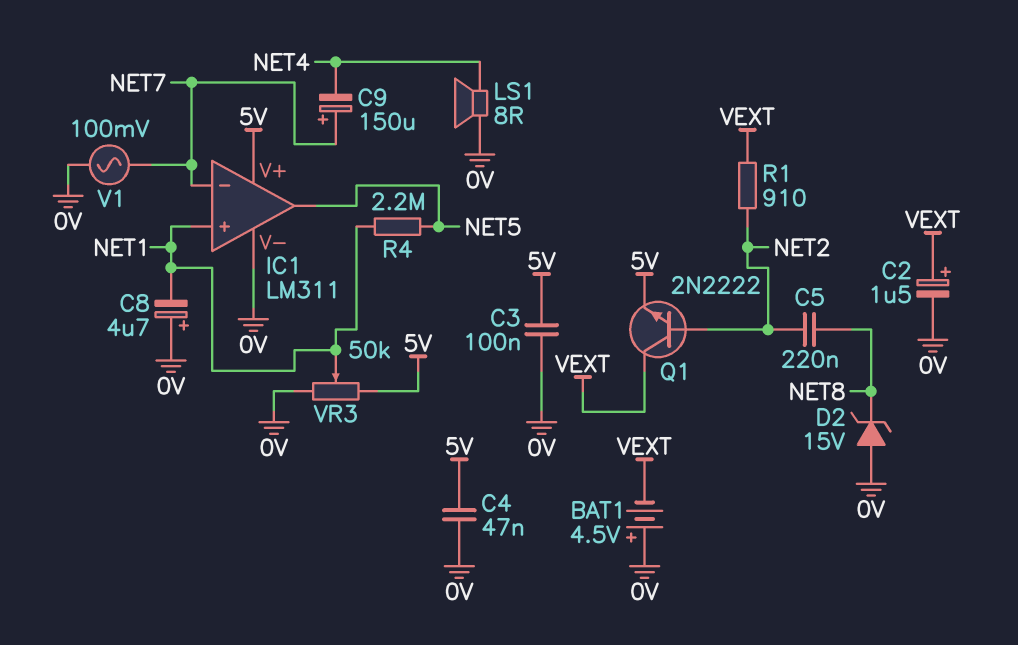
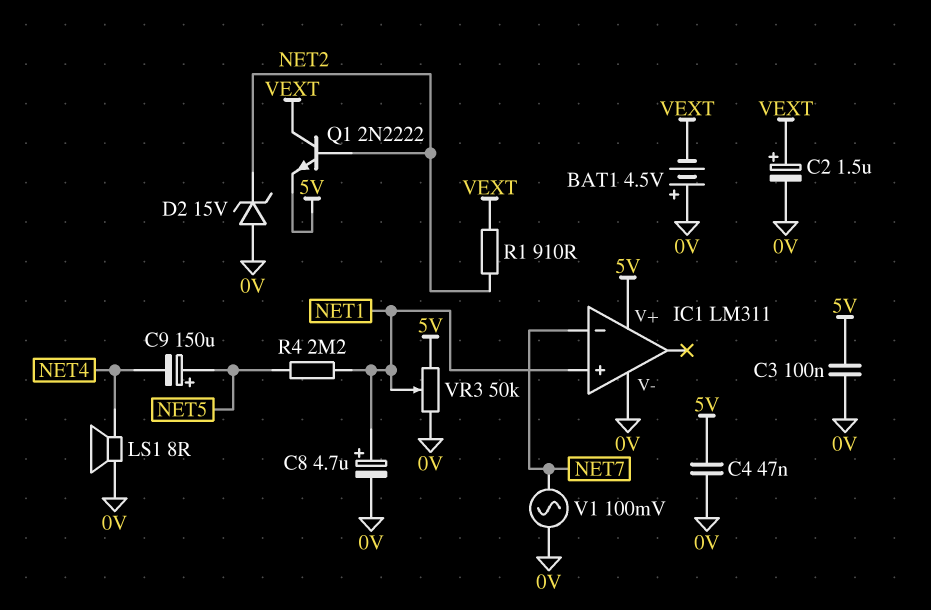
C5: 220nF (NET2, NET8) -> none
C8: 4.7uF (plus 0V, minus NET1) -> 4.7uF (plus NET1, minus 0V)
C9: 150uF (plus NET7, minus NET4) -> 150uF (plus NET5, minus NET4)
D2: zener 15V (A 0V, K NET8) -> zener 15V (A 0V, K NET2)
IC1 pin out: NET5 -> none

